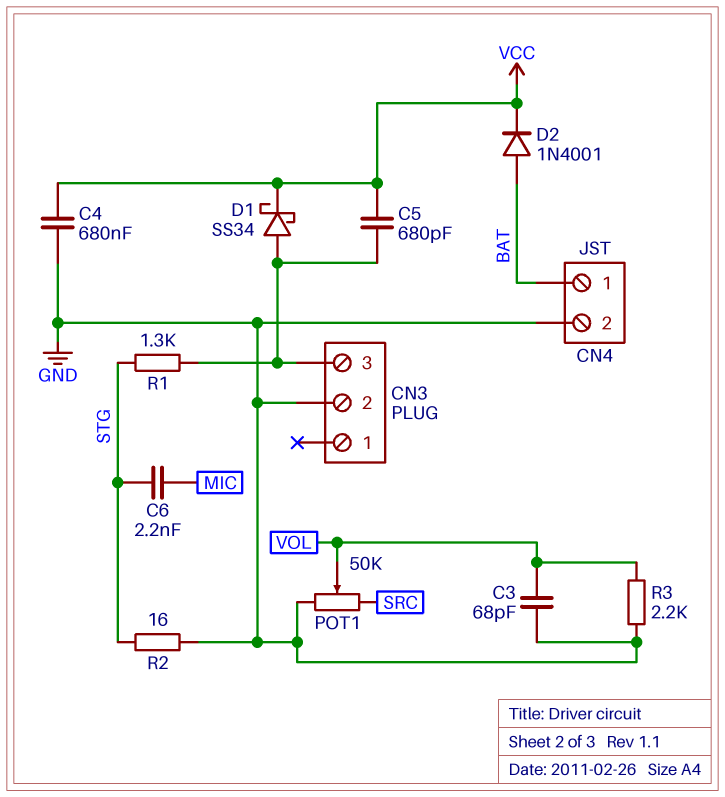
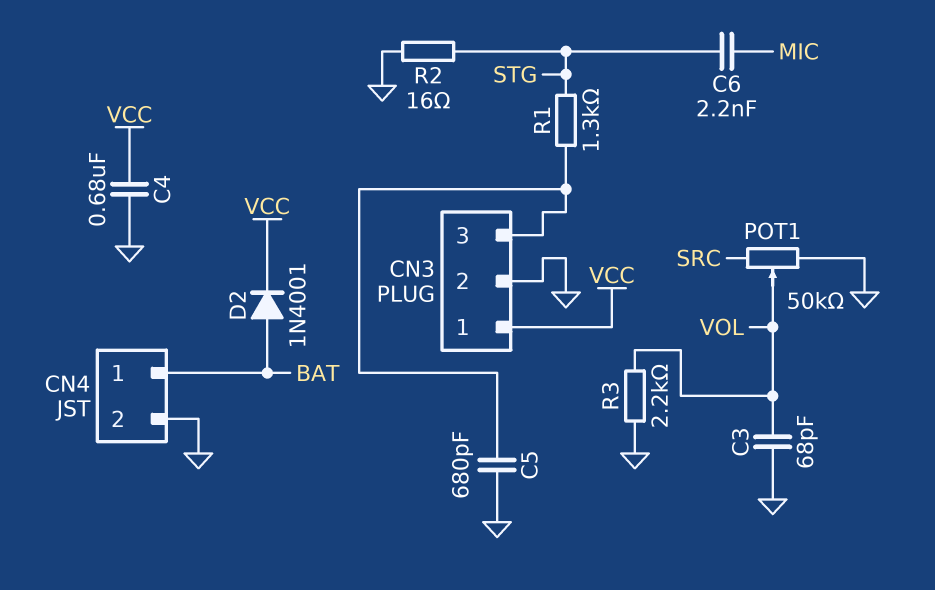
C5: 680pF (CN3/3, VCC) -> 680pF (CN3/3, GND)
CN3 pin 1: none -> VCC
D1: schottky SS34 (A CN3/3, K VCC) -> none

